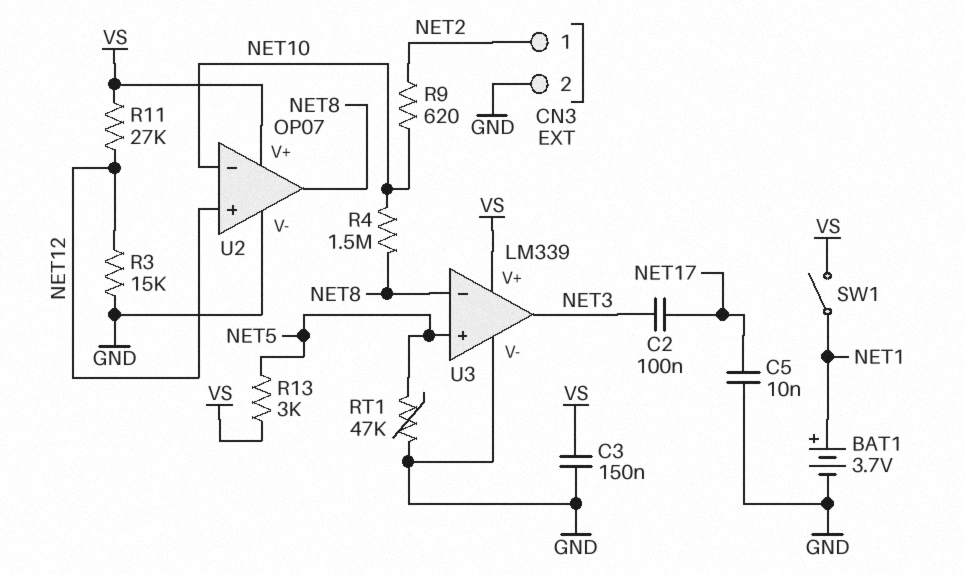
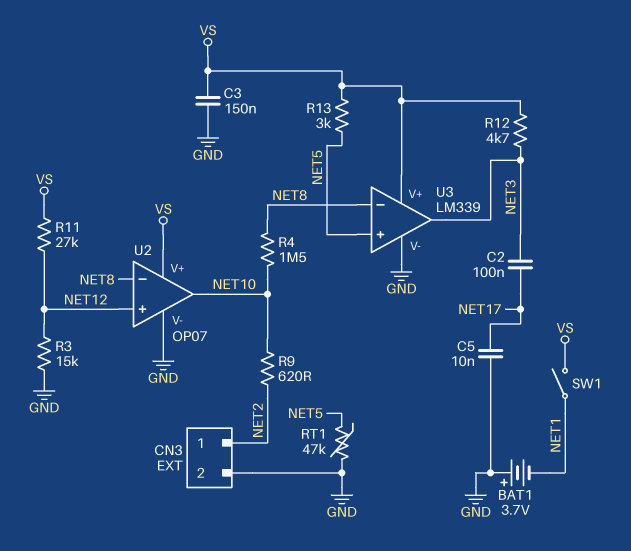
BAT1: 3.7V (plus NET1, minus GND) -> 3.7V (plus GND, minus NET1)
R12: none -> 4.7k (NET3, VS)
U2 pin in-: NET10 -> NET8
U2 pin out: NET8 -> NET10

